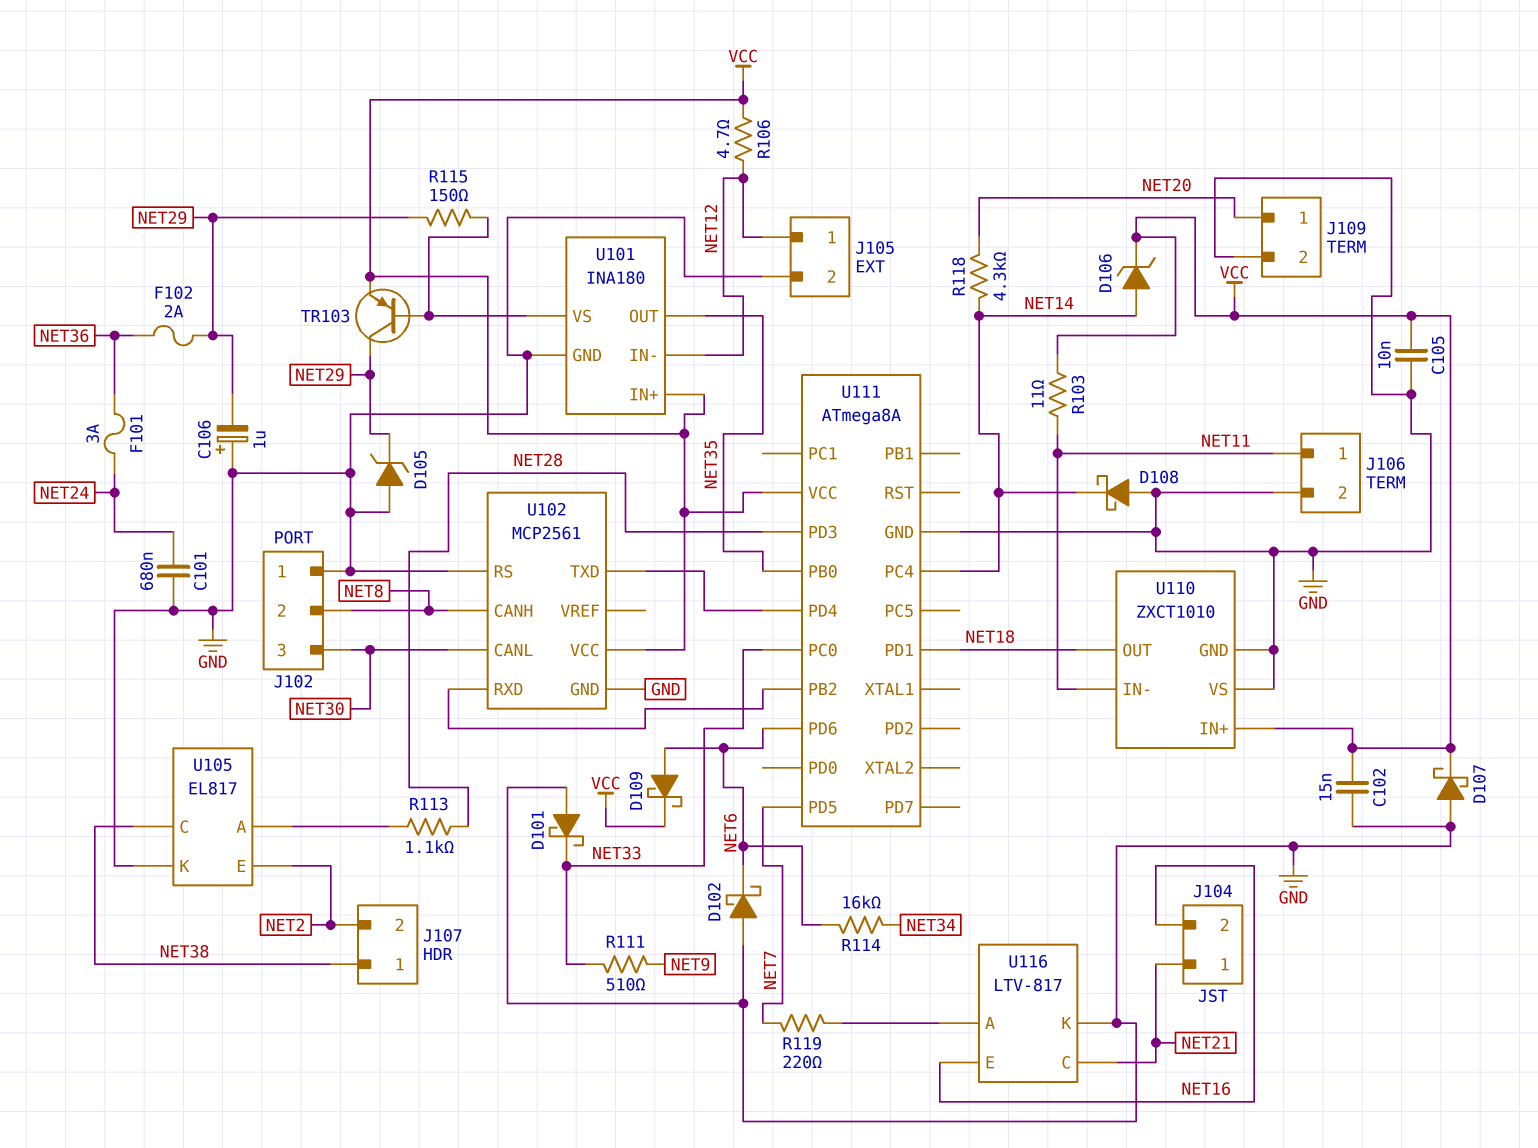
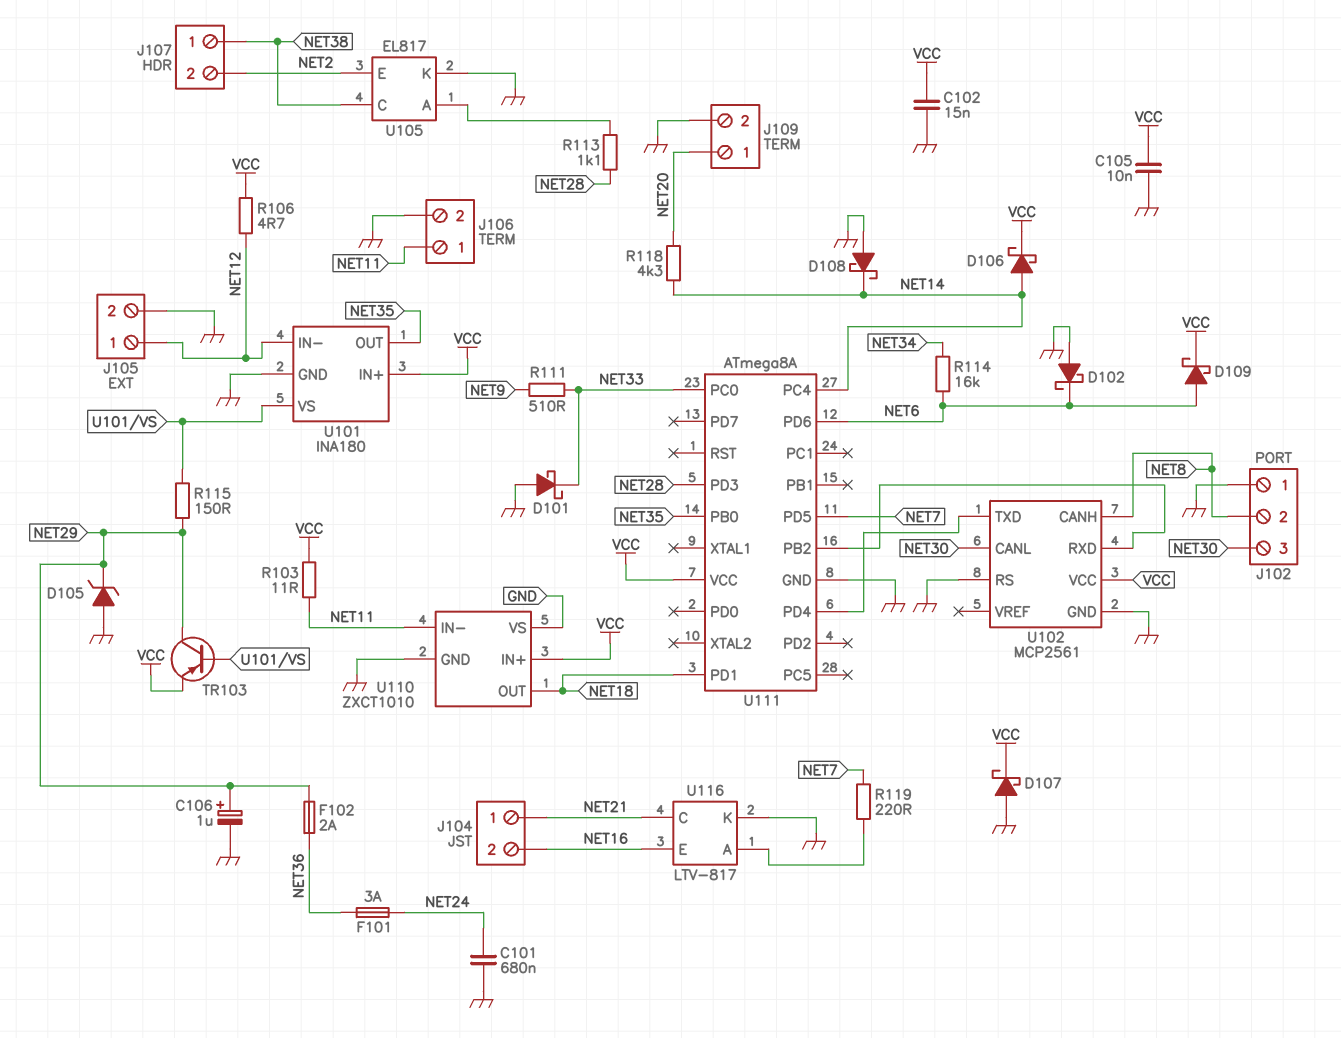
C106: 1uF (plus GND, minus NET29) -> 1uF (plus NET29, minus GND)
D106: zener (A NET14, K VCC) -> schottky (A NET14, K VCC)

